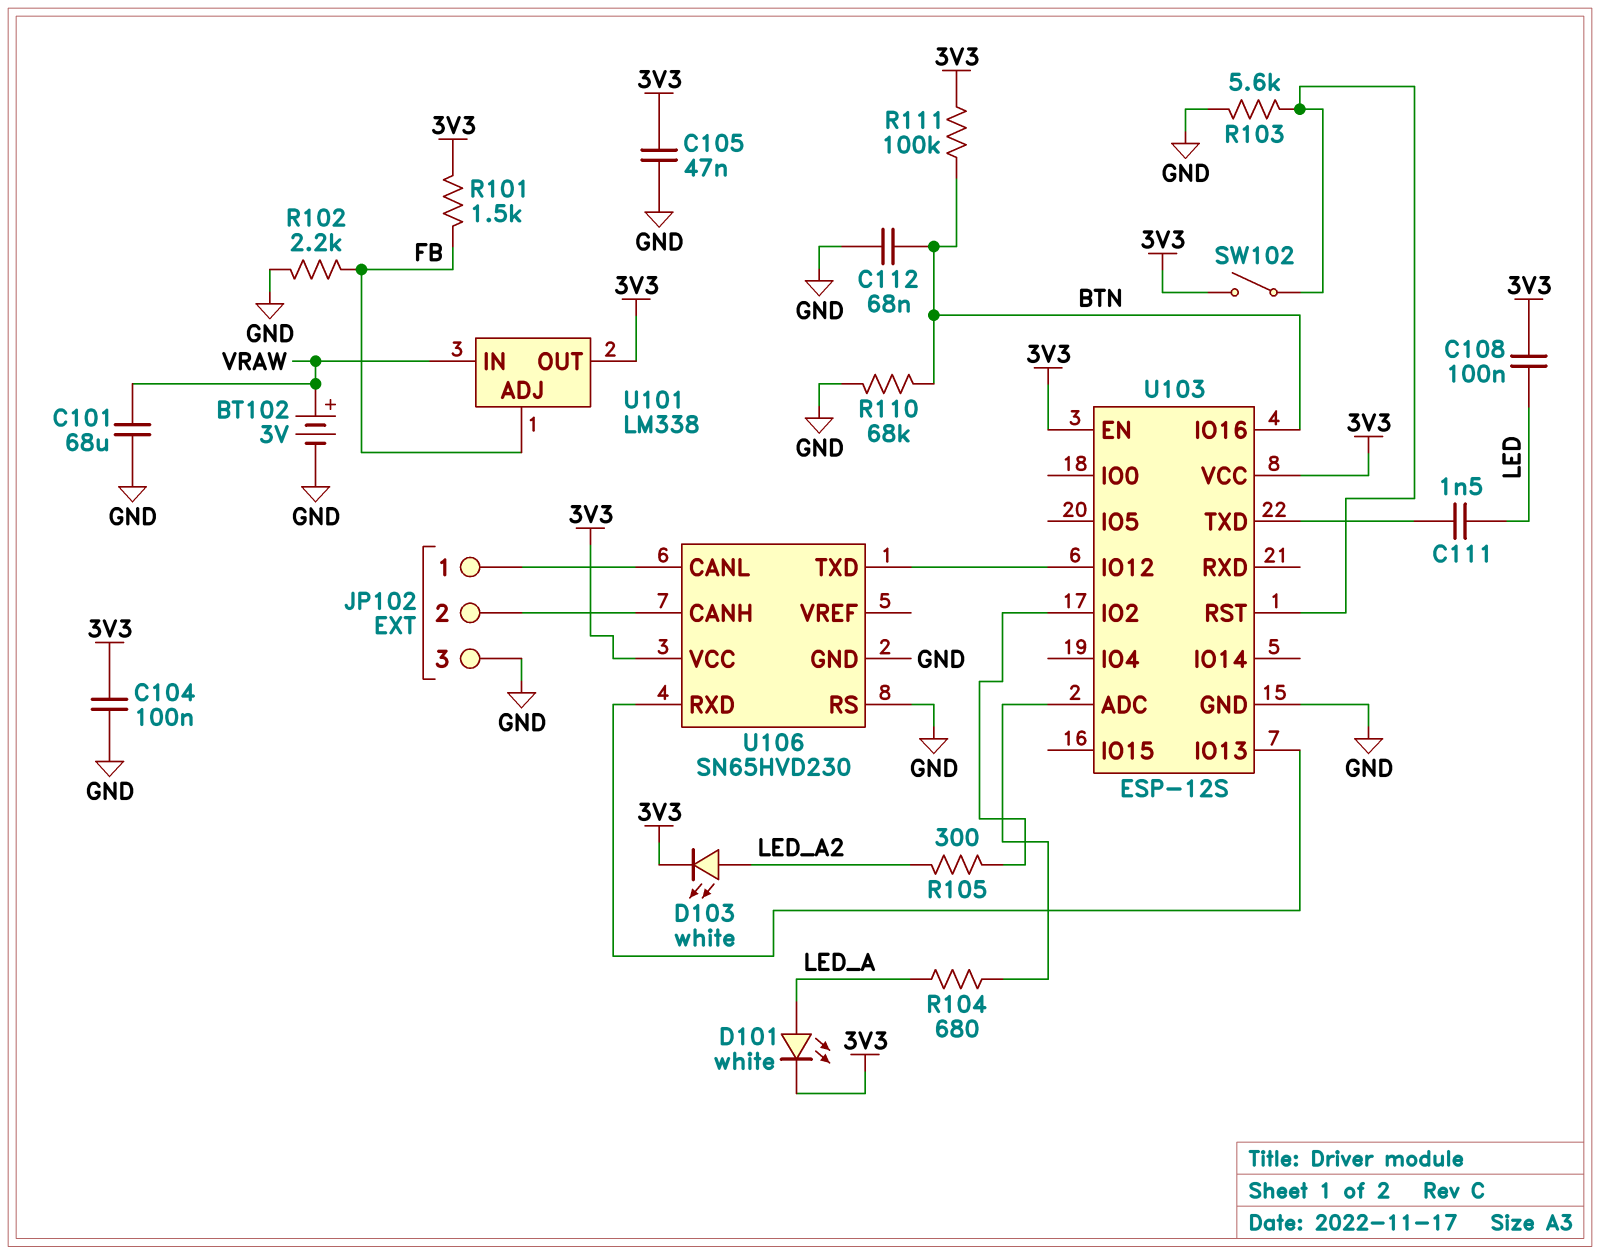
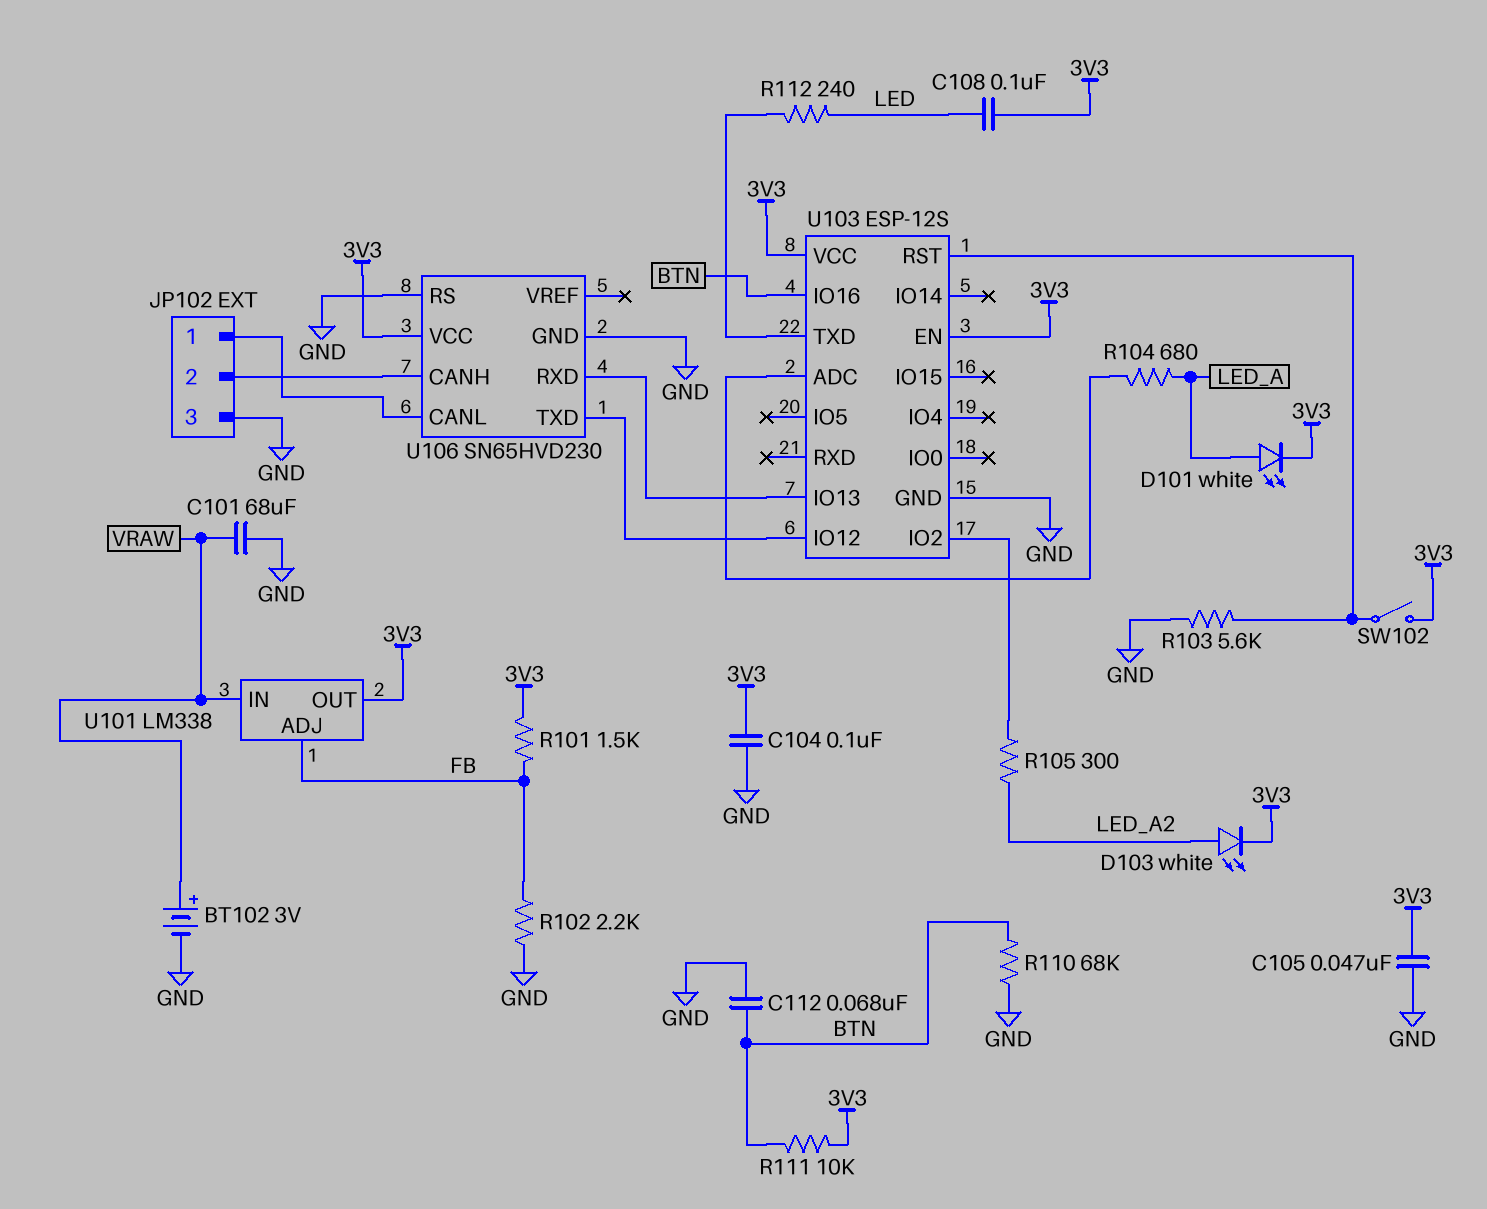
C111: 1.5nF (LED, U103/TXD) -> none
R111: 100k (3V3, BTN) -> 10k (3V3, BTN)
R112: none -> 240 (LED, U103/TXD)

